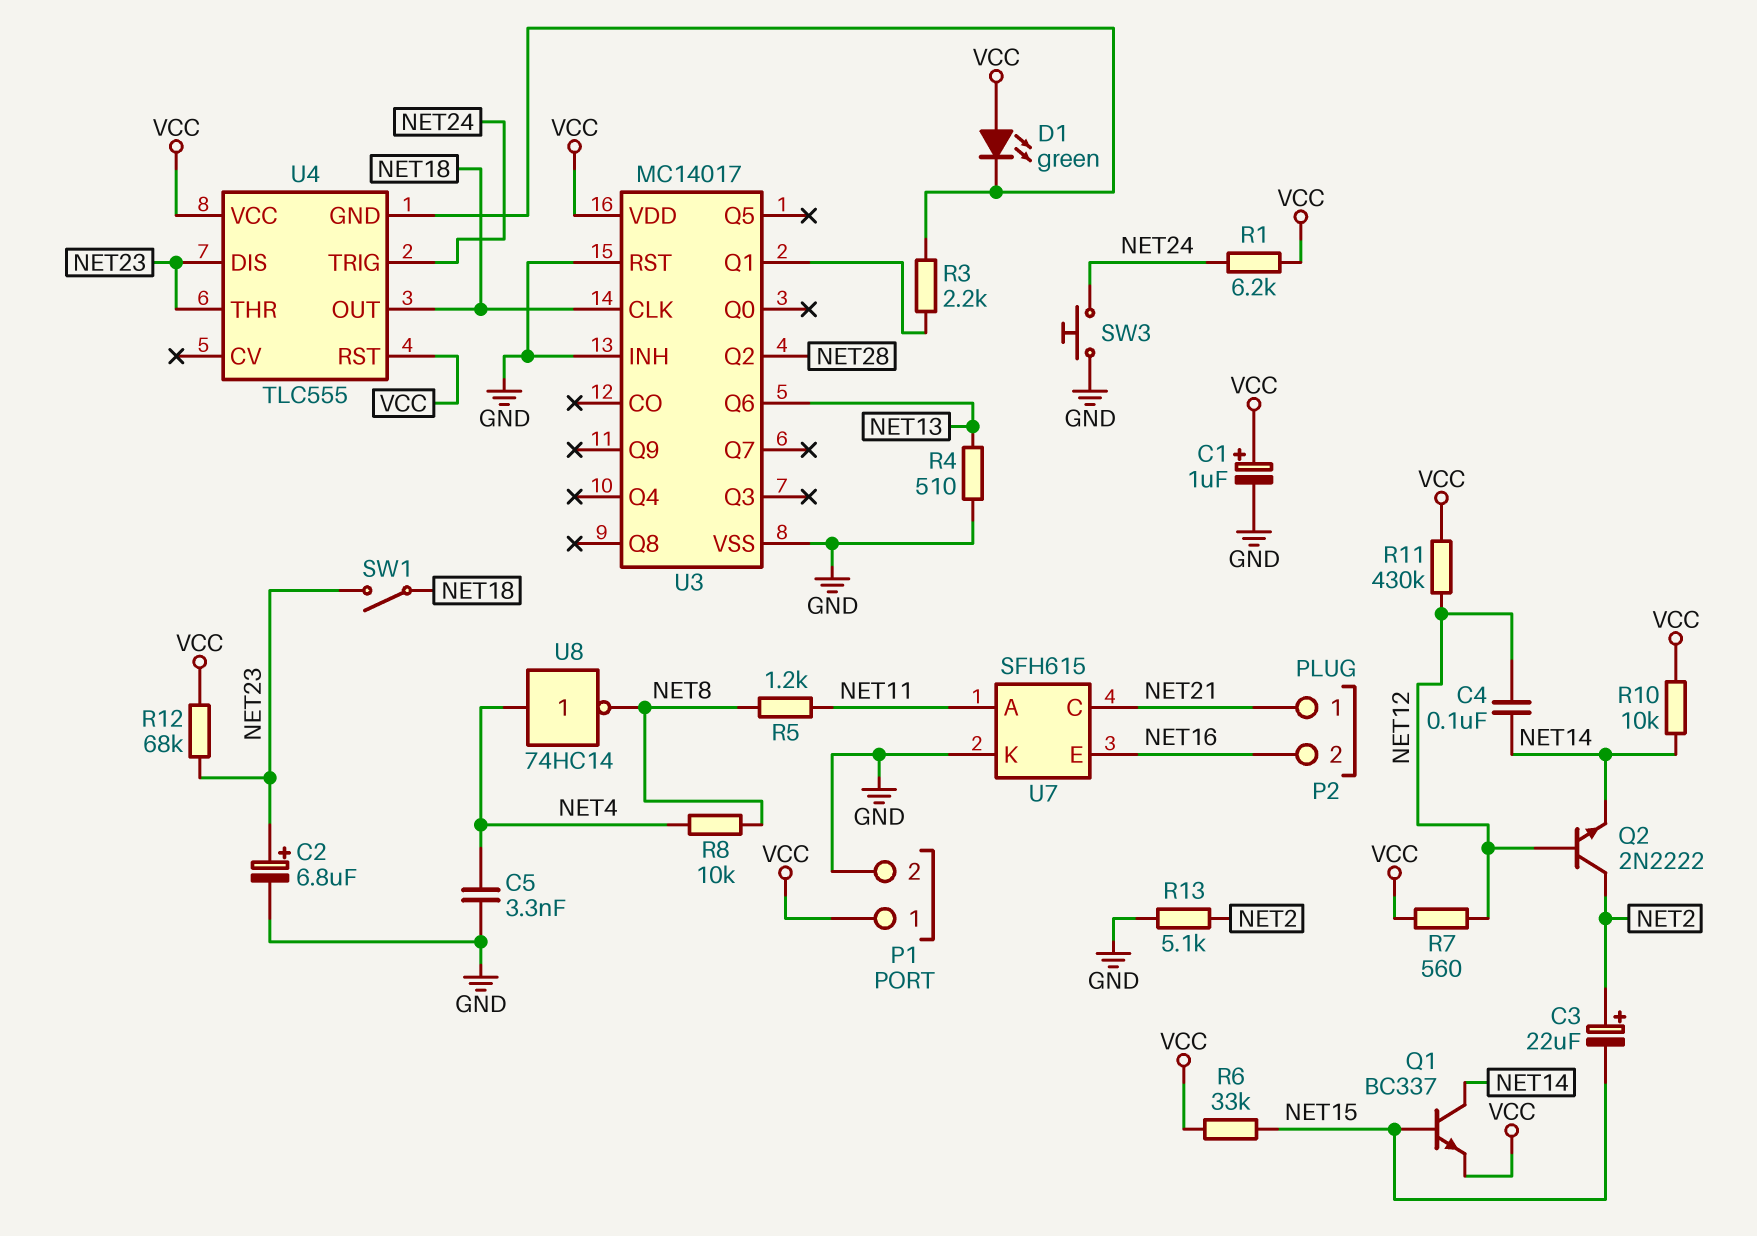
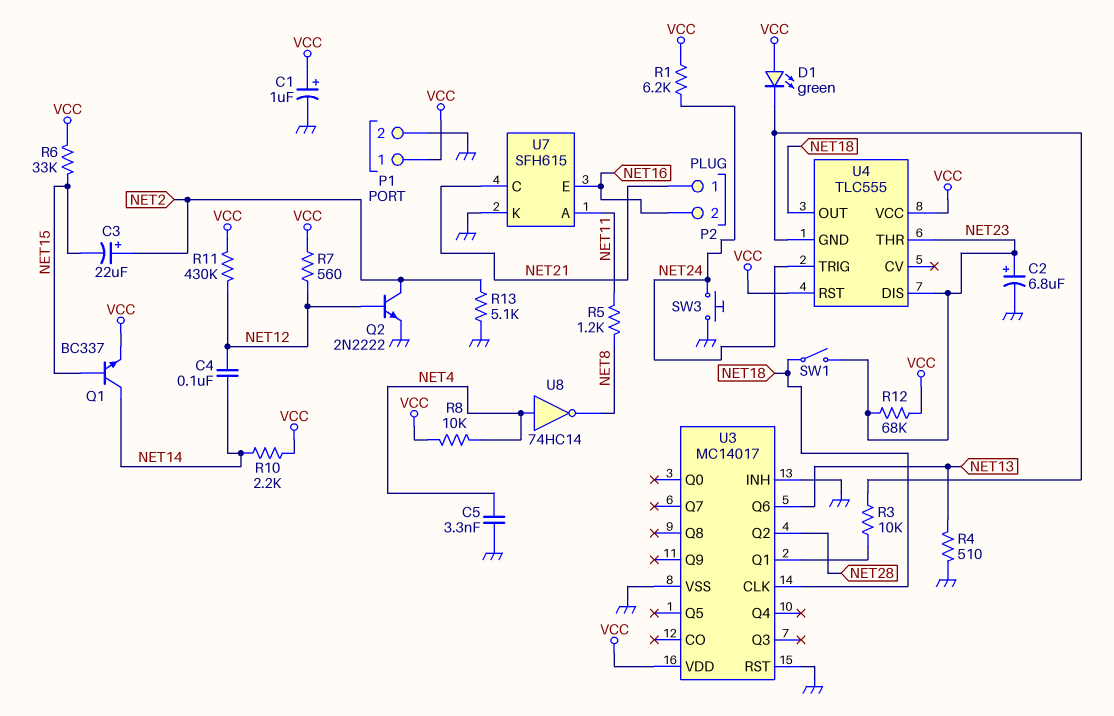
Q2: NPN 2N2222 (B NET12, C NET2, E NET14) -> NPN 2N2222 (B NET12, C NET2, E GND)
R3: 2.2k (U3/Q1, U4/GND) -> 10k (U3/Q1, U4/GND)
R8: 10k (NET4, NET8) -> 10k (NET4, VCC)
R10: 10k (NET14, VCC) -> 2.2k (NET14, VCC)

